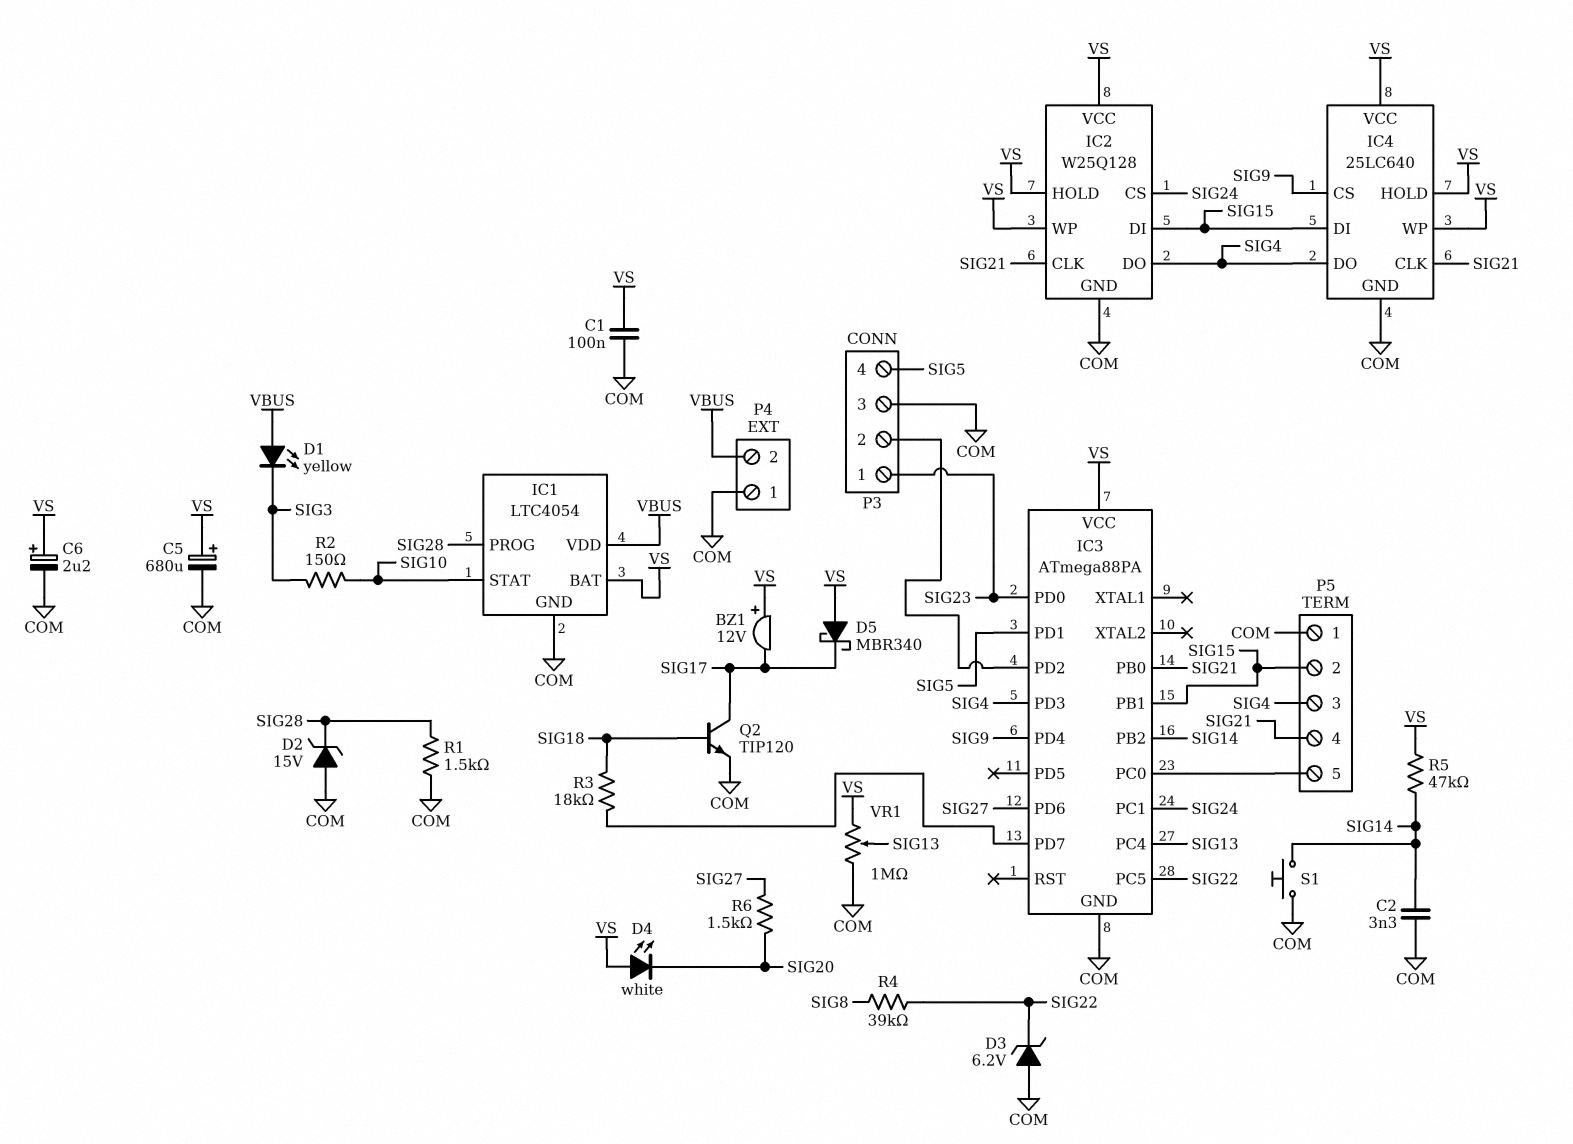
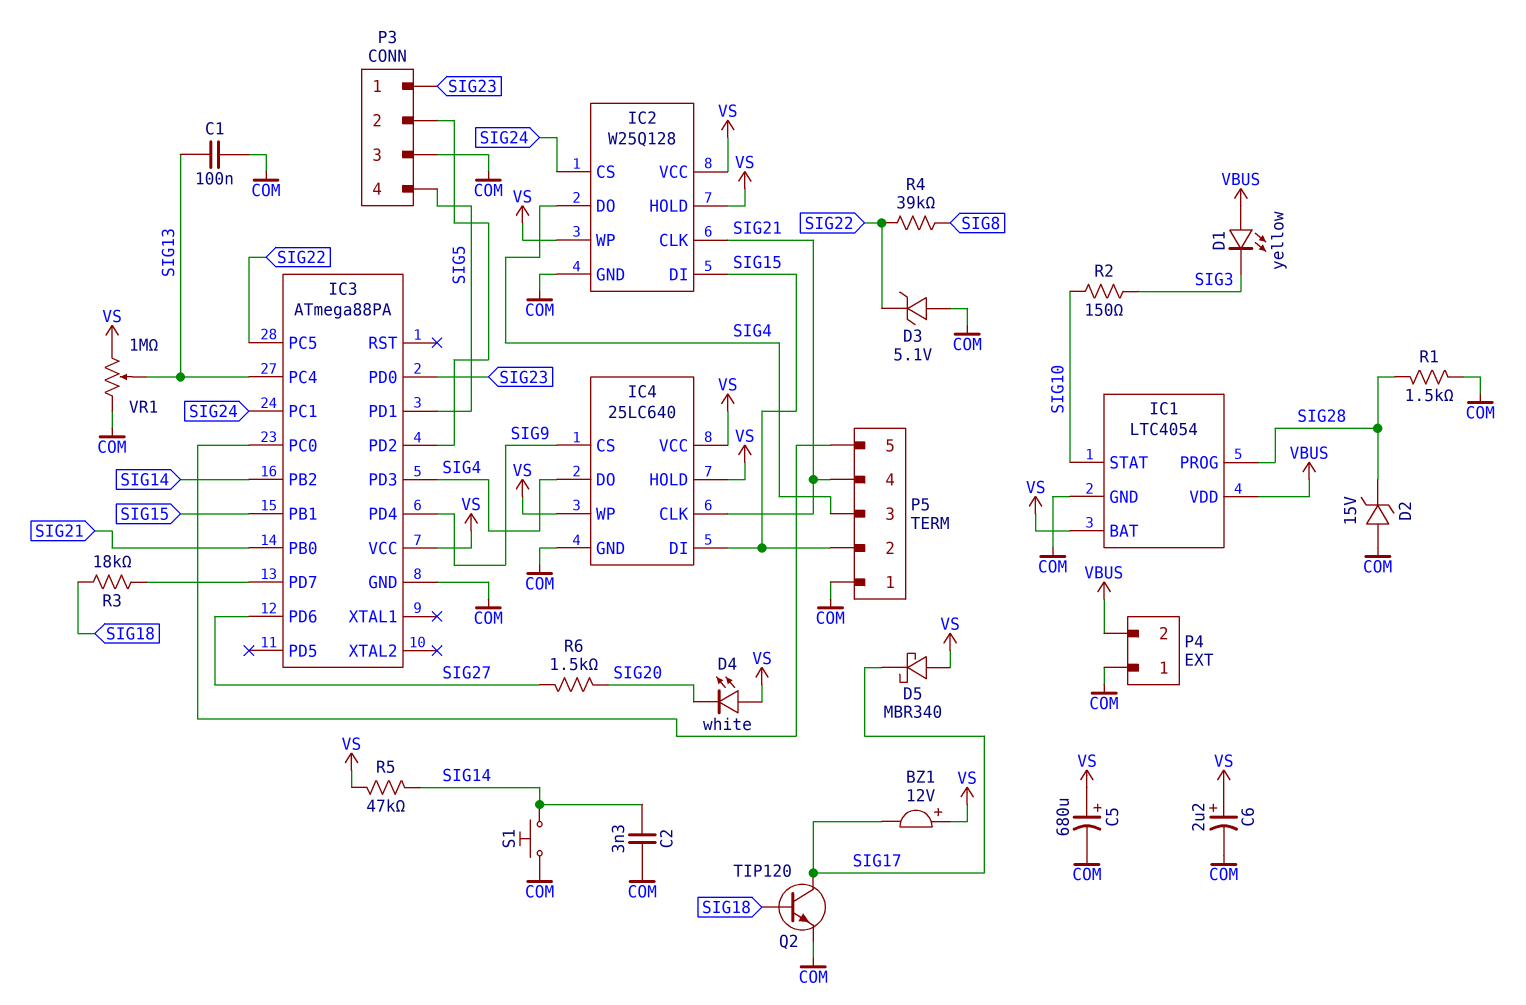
C1: 100nF (COM, VS) -> 100nF (COM, SIG13)
D3: zener 6.2V (A COM, K SIG22) -> zener 5.1V (A COM, K SIG22)

